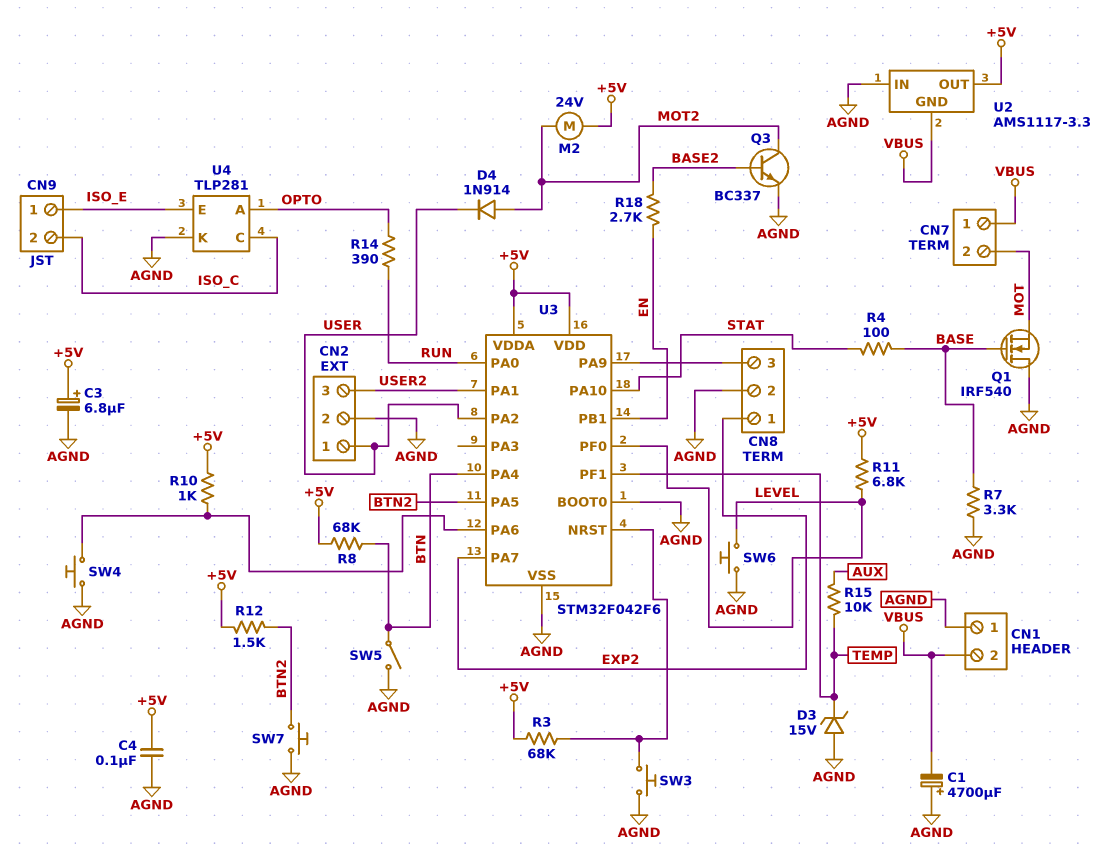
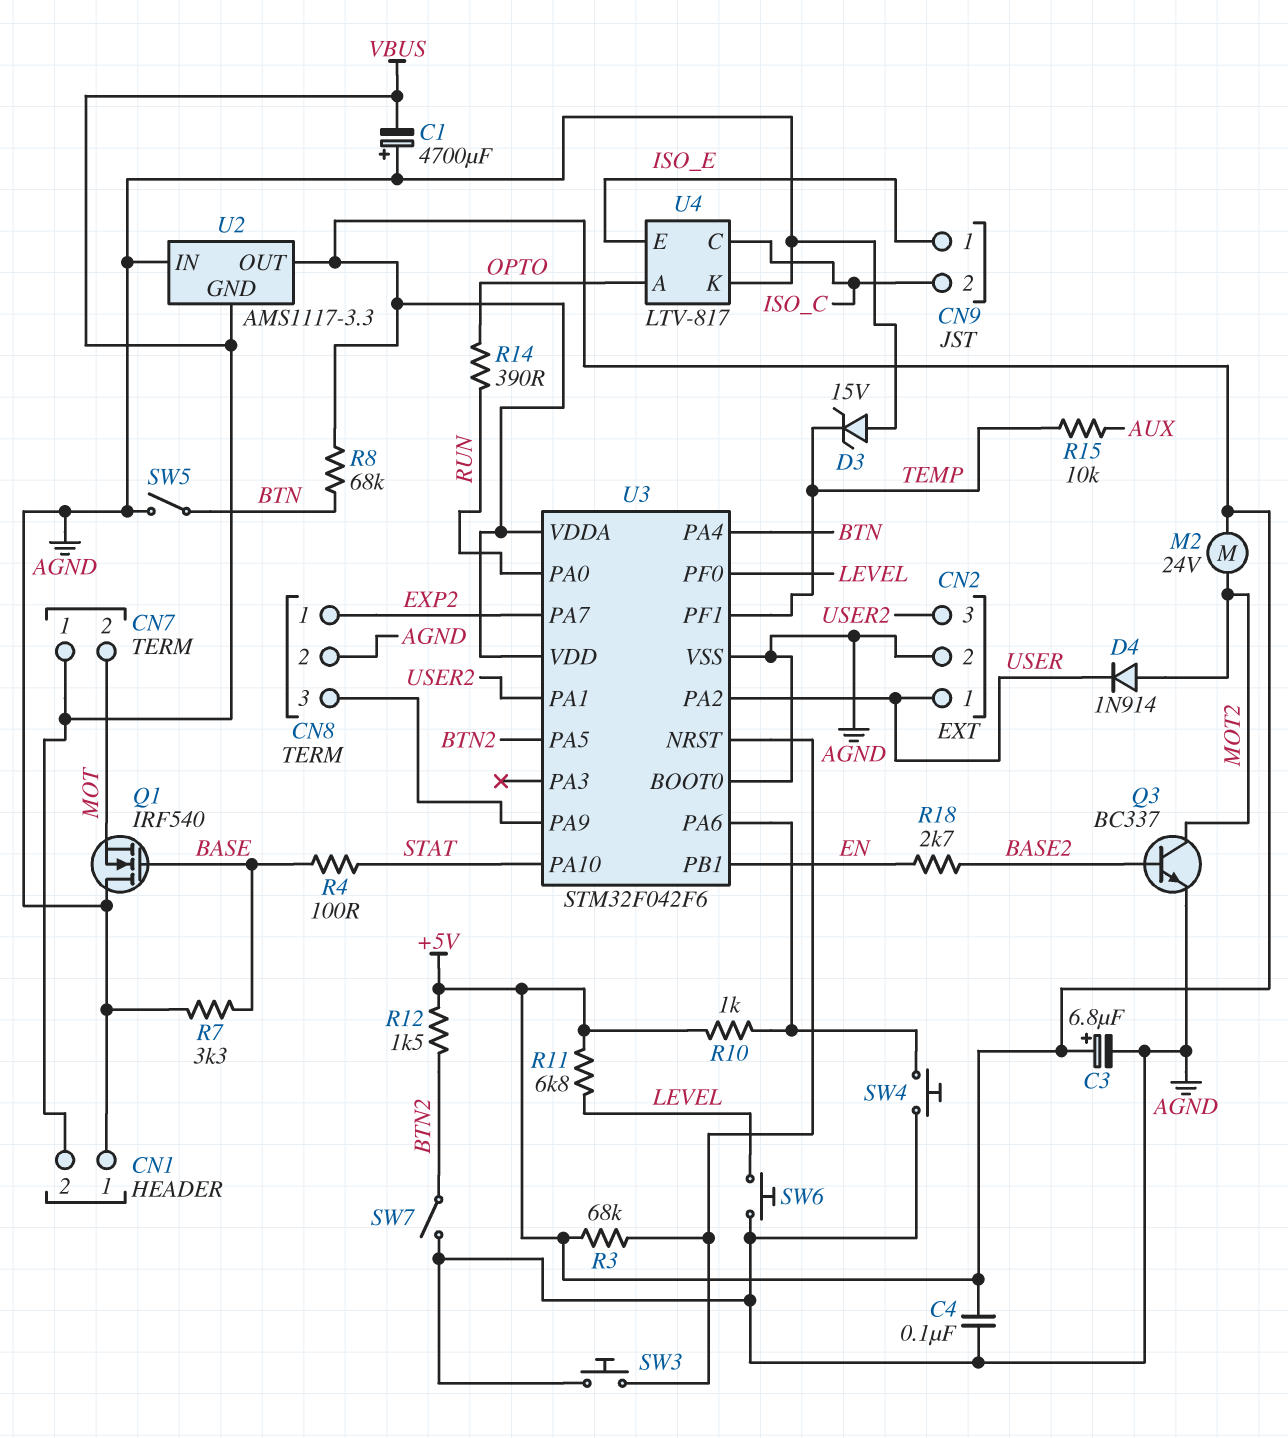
SW7: button (AGND, BTN2) -> switch (AGND, BTN2)
U4: TLP281 -> LTV-817

